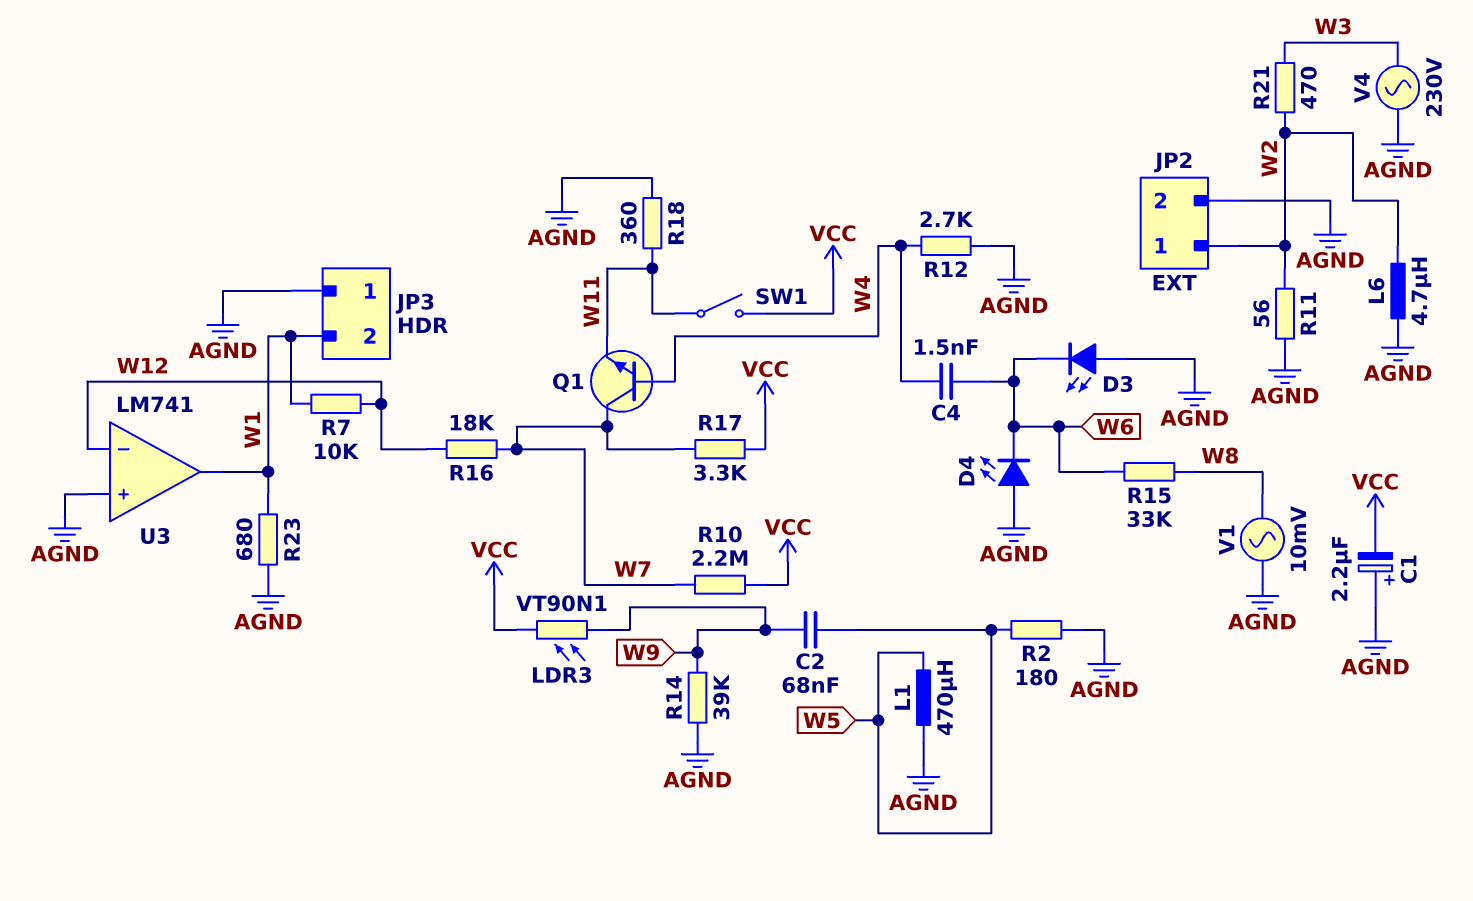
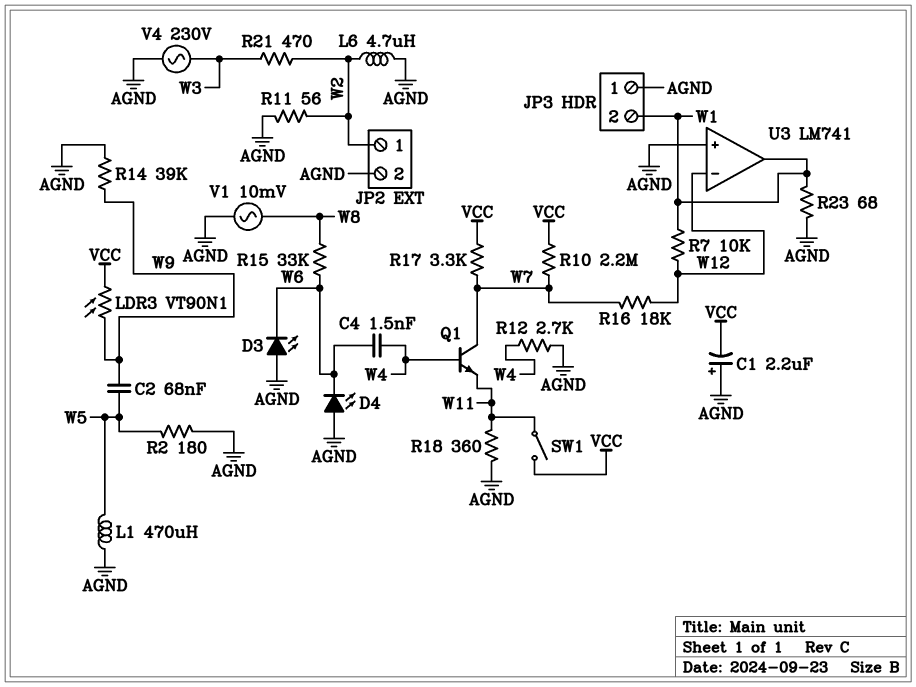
R23: 680 (AGND, W1) -> 68 (AGND, W1)

